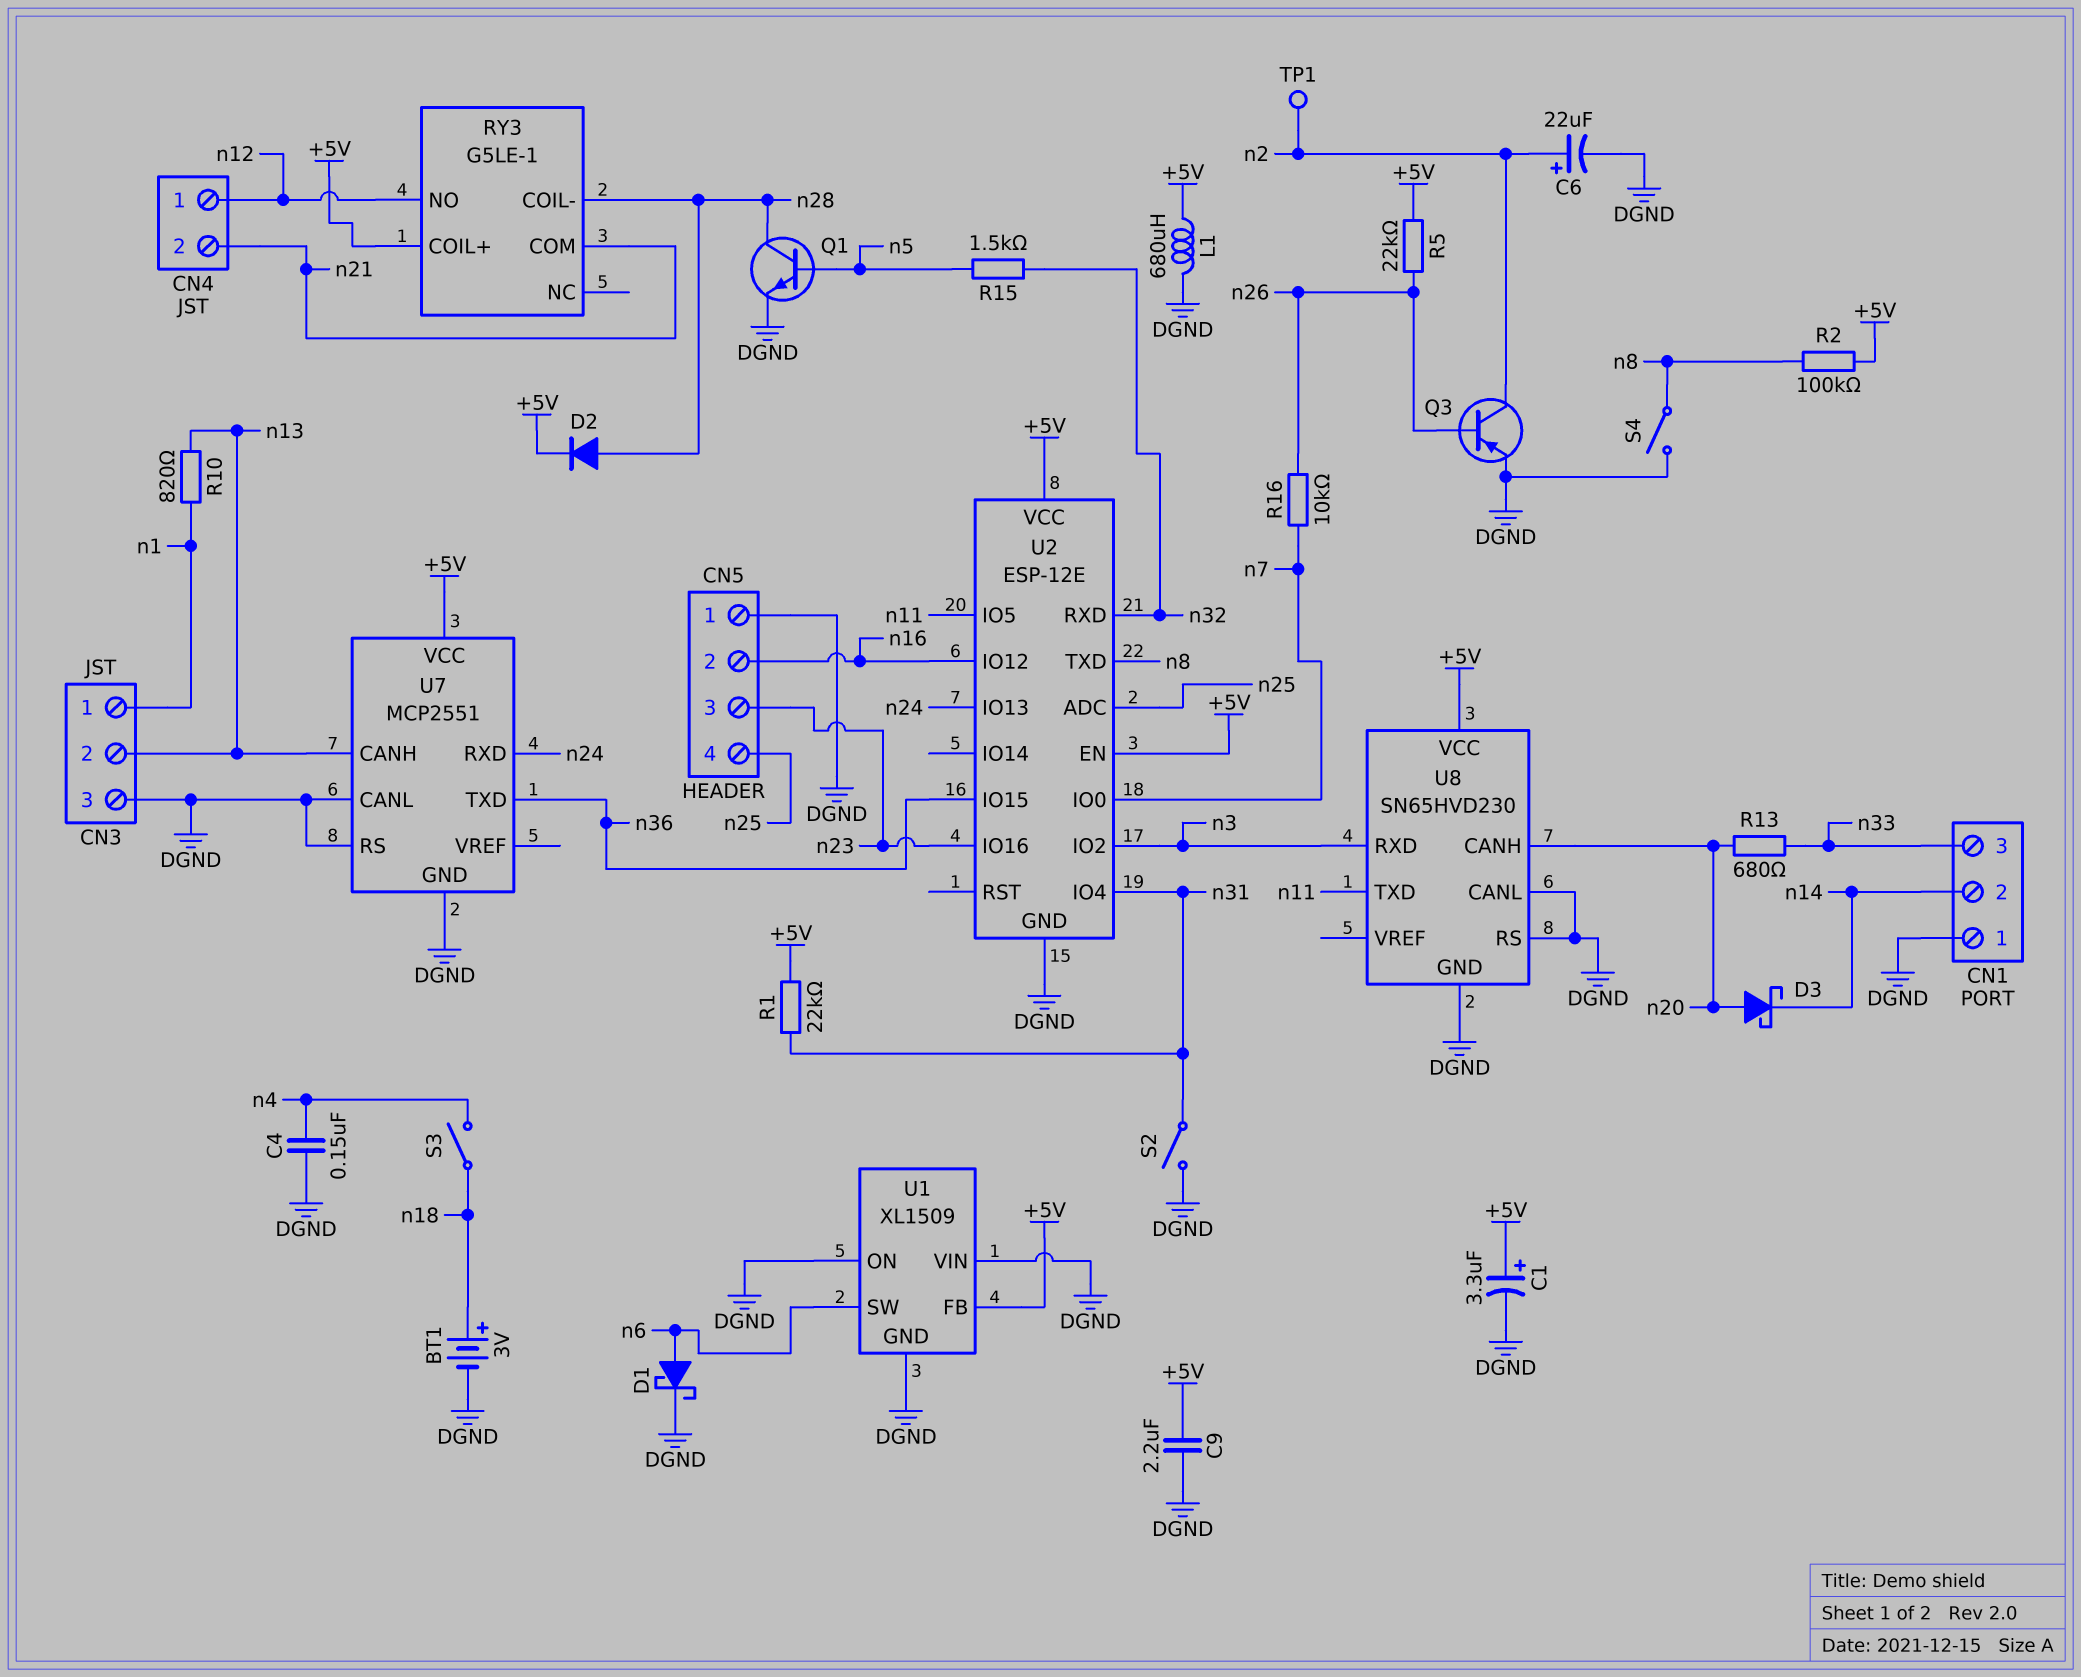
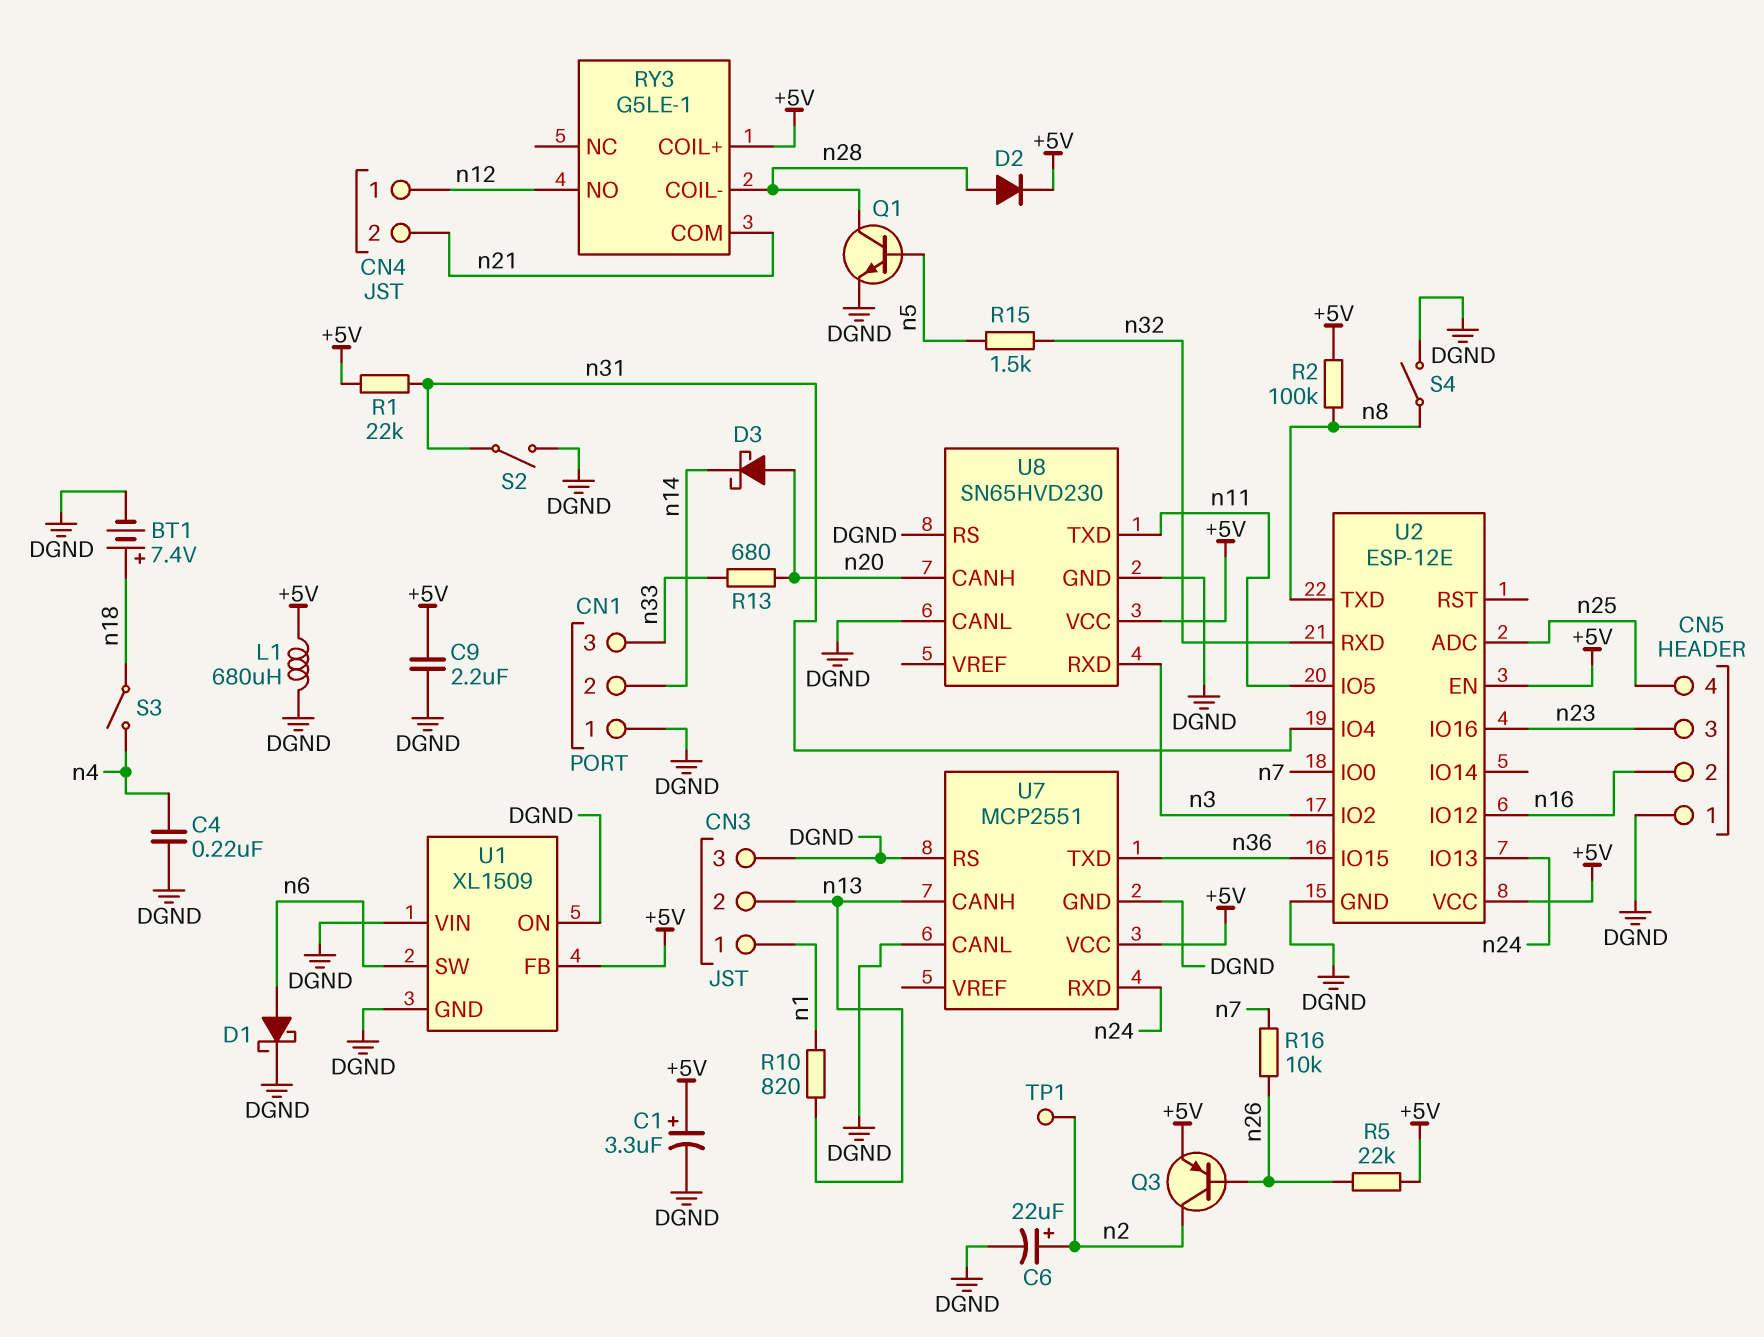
BT1: 3V (plus n18, minus DGND) -> 7.4V (plus n18, minus DGND)
C4: 150nF (DGND, n4) -> 220nF (DGND, n4)
Q3: PNP (B n26, C n2, E DGND) -> PNP (B n26, C n2, E +5V)

